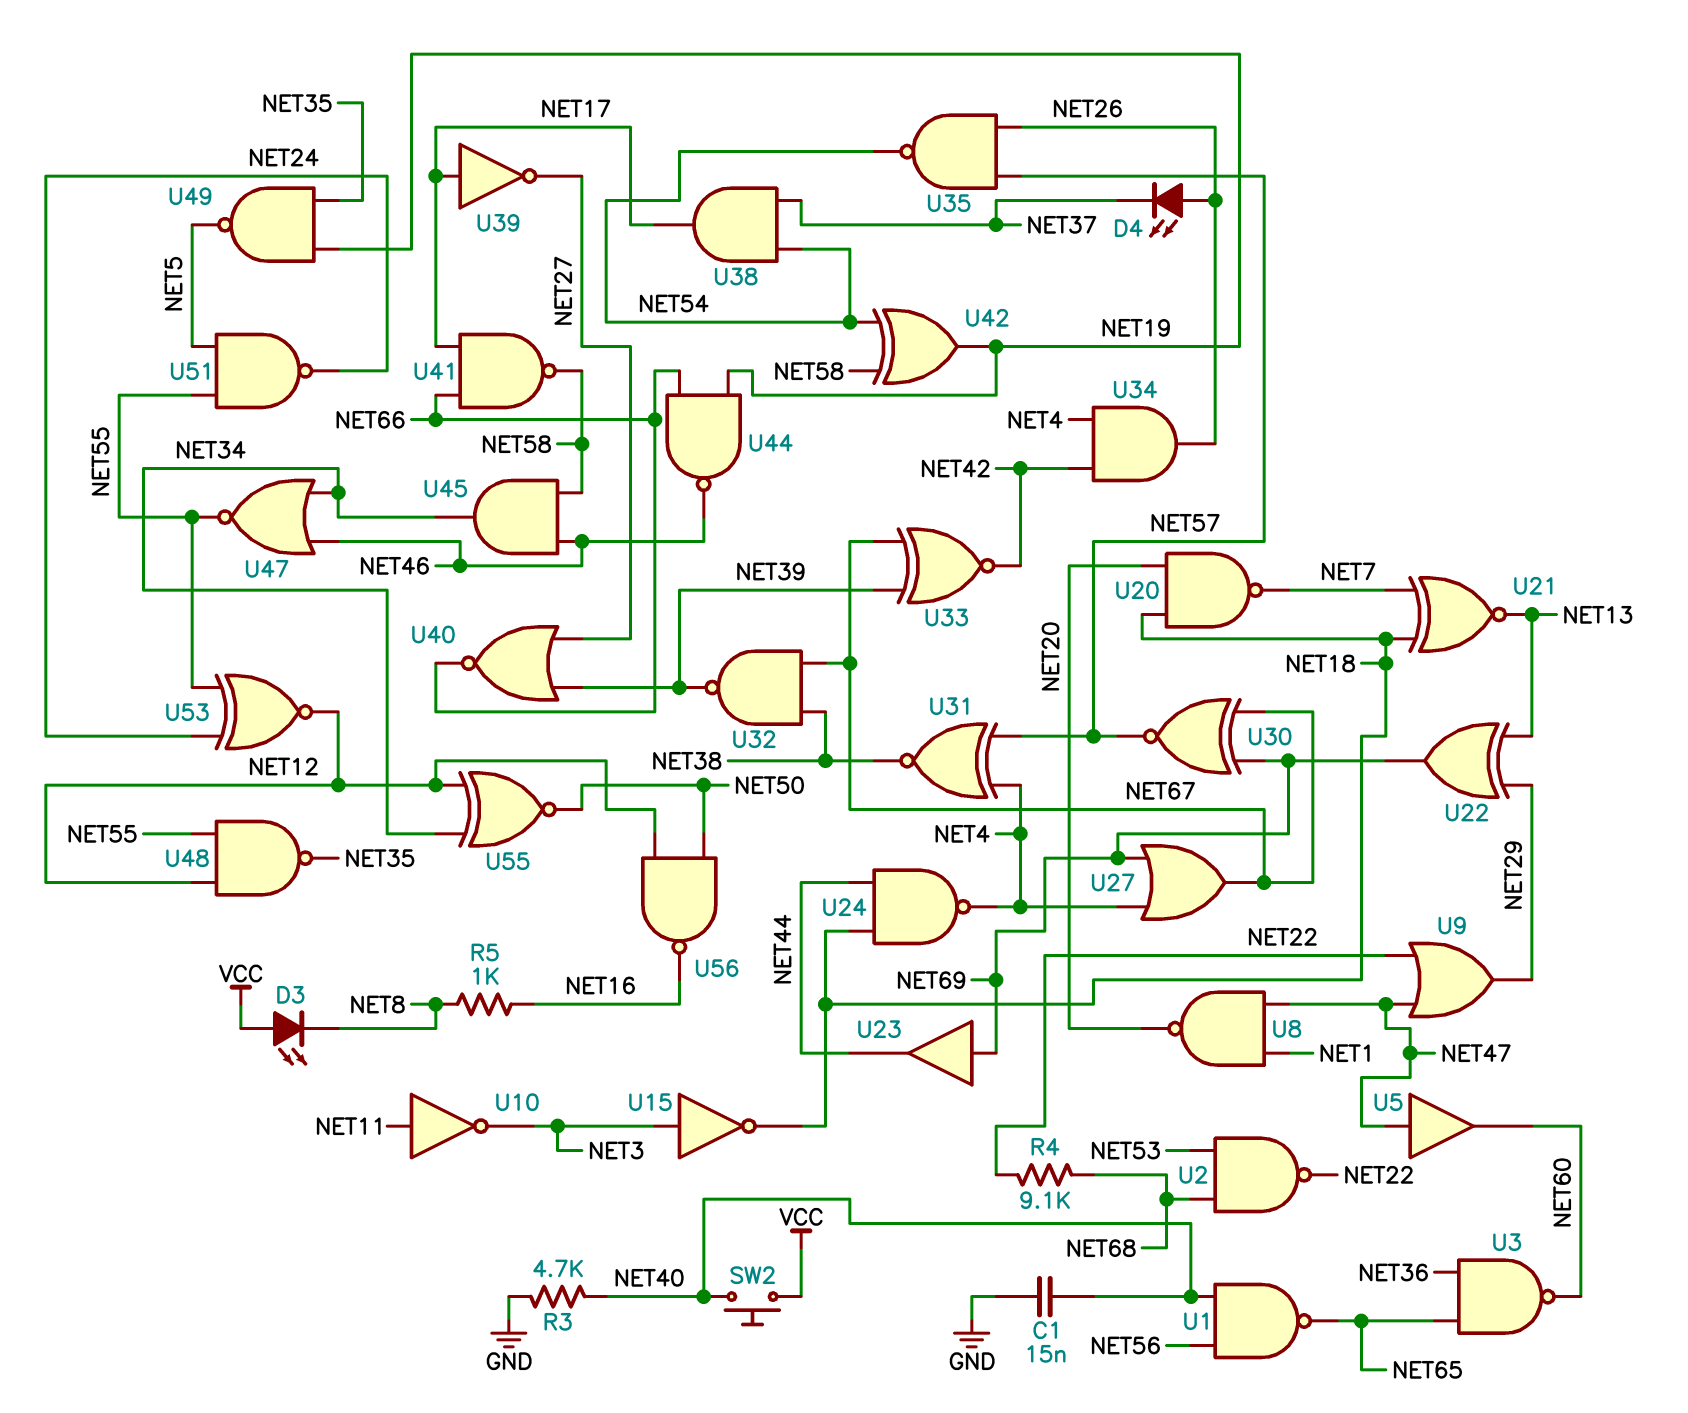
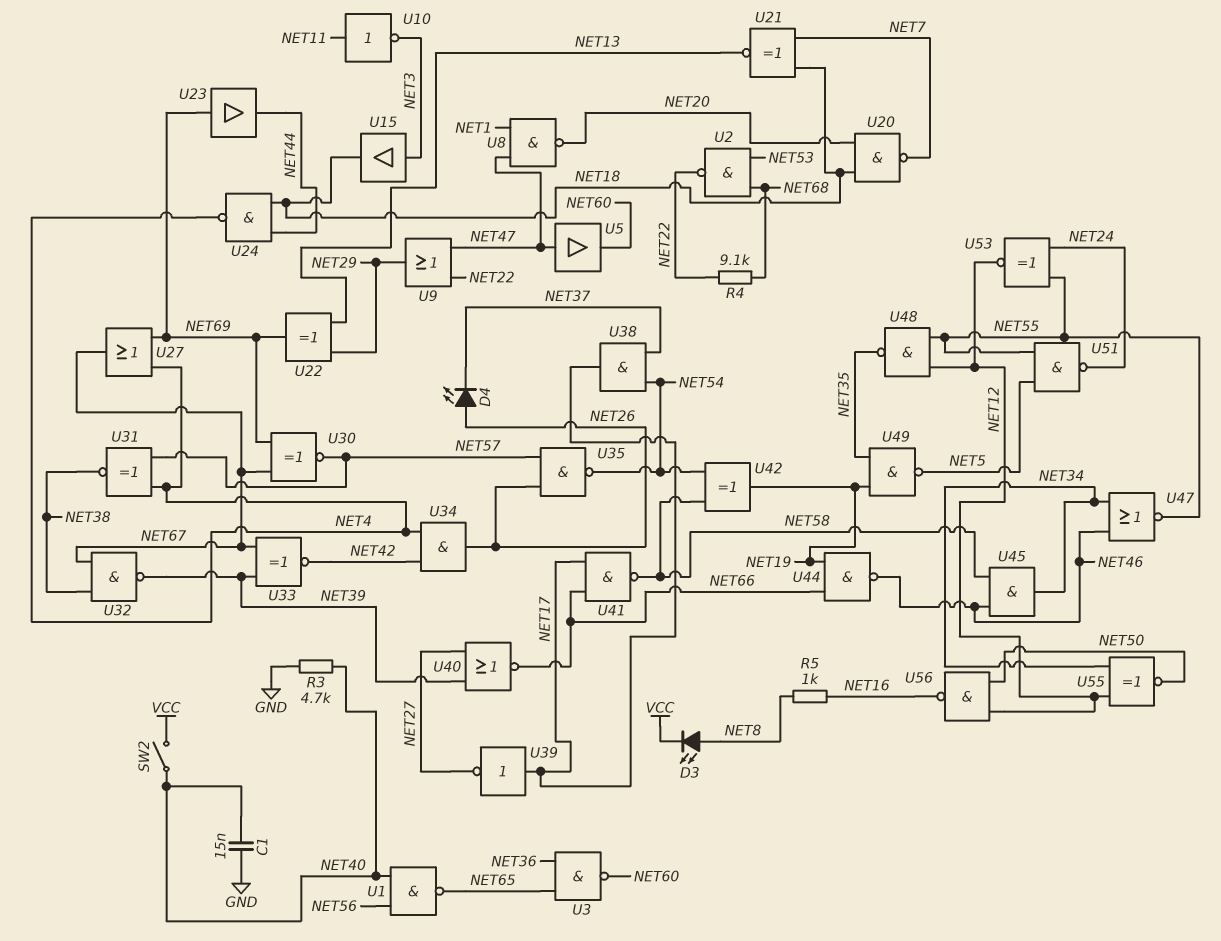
D3: LED (A VCC, K NET8) -> LED (A NET8, K VCC)
SW2: button (NET40, VCC) -> switch (NET40, VCC)
U15: NOT (in NET3, out NET18) -> buffer (in NET3, out NET18)

